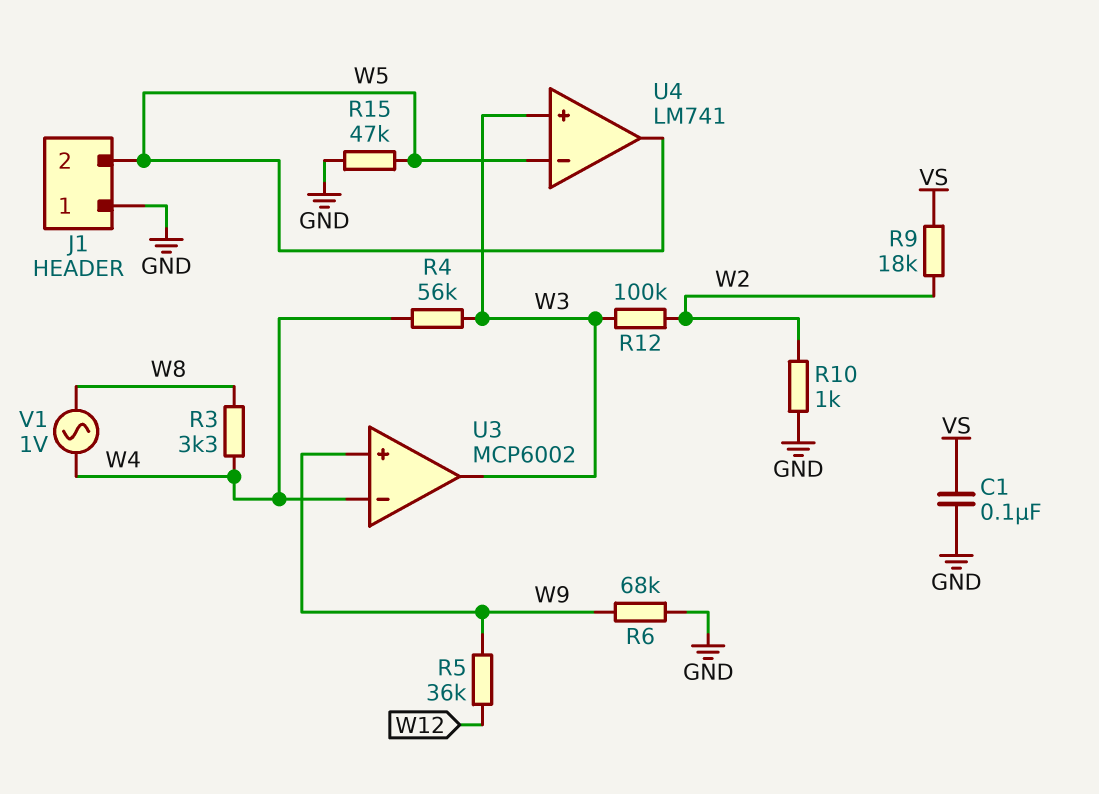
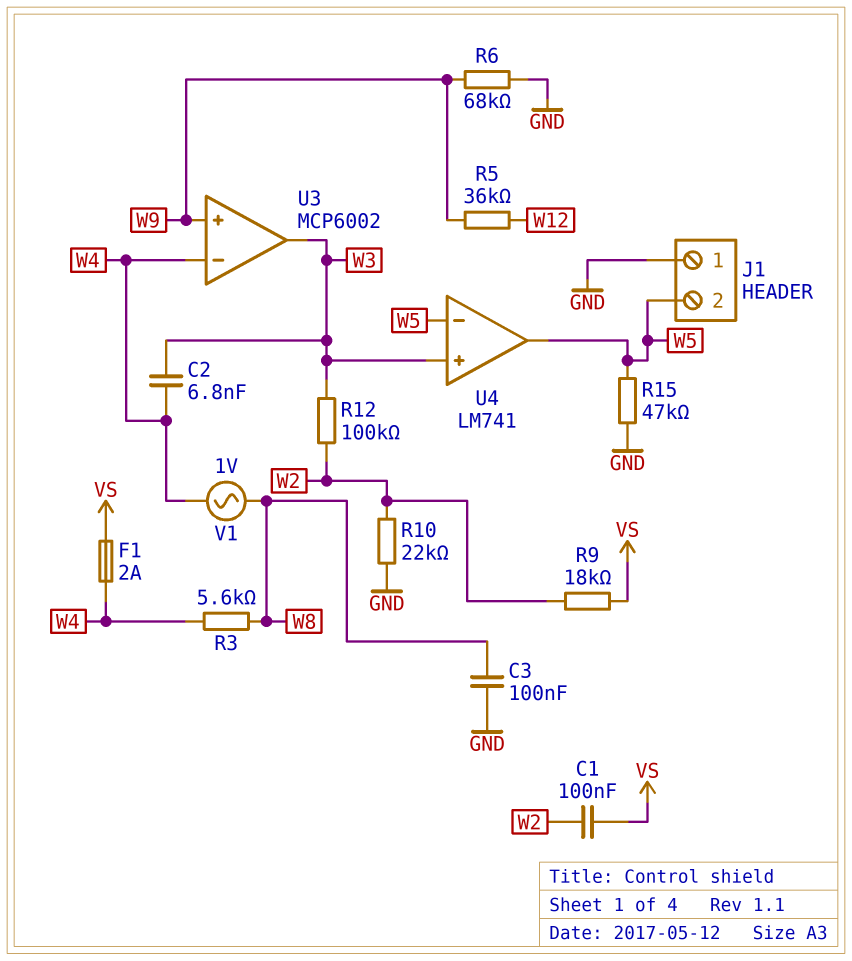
C1: 100nF (GND, VS) -> 100nF (VS, W2)
C2: none -> 6.8nF (W3, W4)
C3: none -> 100nF (GND, W8)
F1: none -> 2A (VS, W4)
R3: 3.3k (W4, W8) -> 5.6k (W4, W8)
R4: 56k (W3, W4) -> none
R10: 1k (GND, W2) -> 22k (GND, W2)

